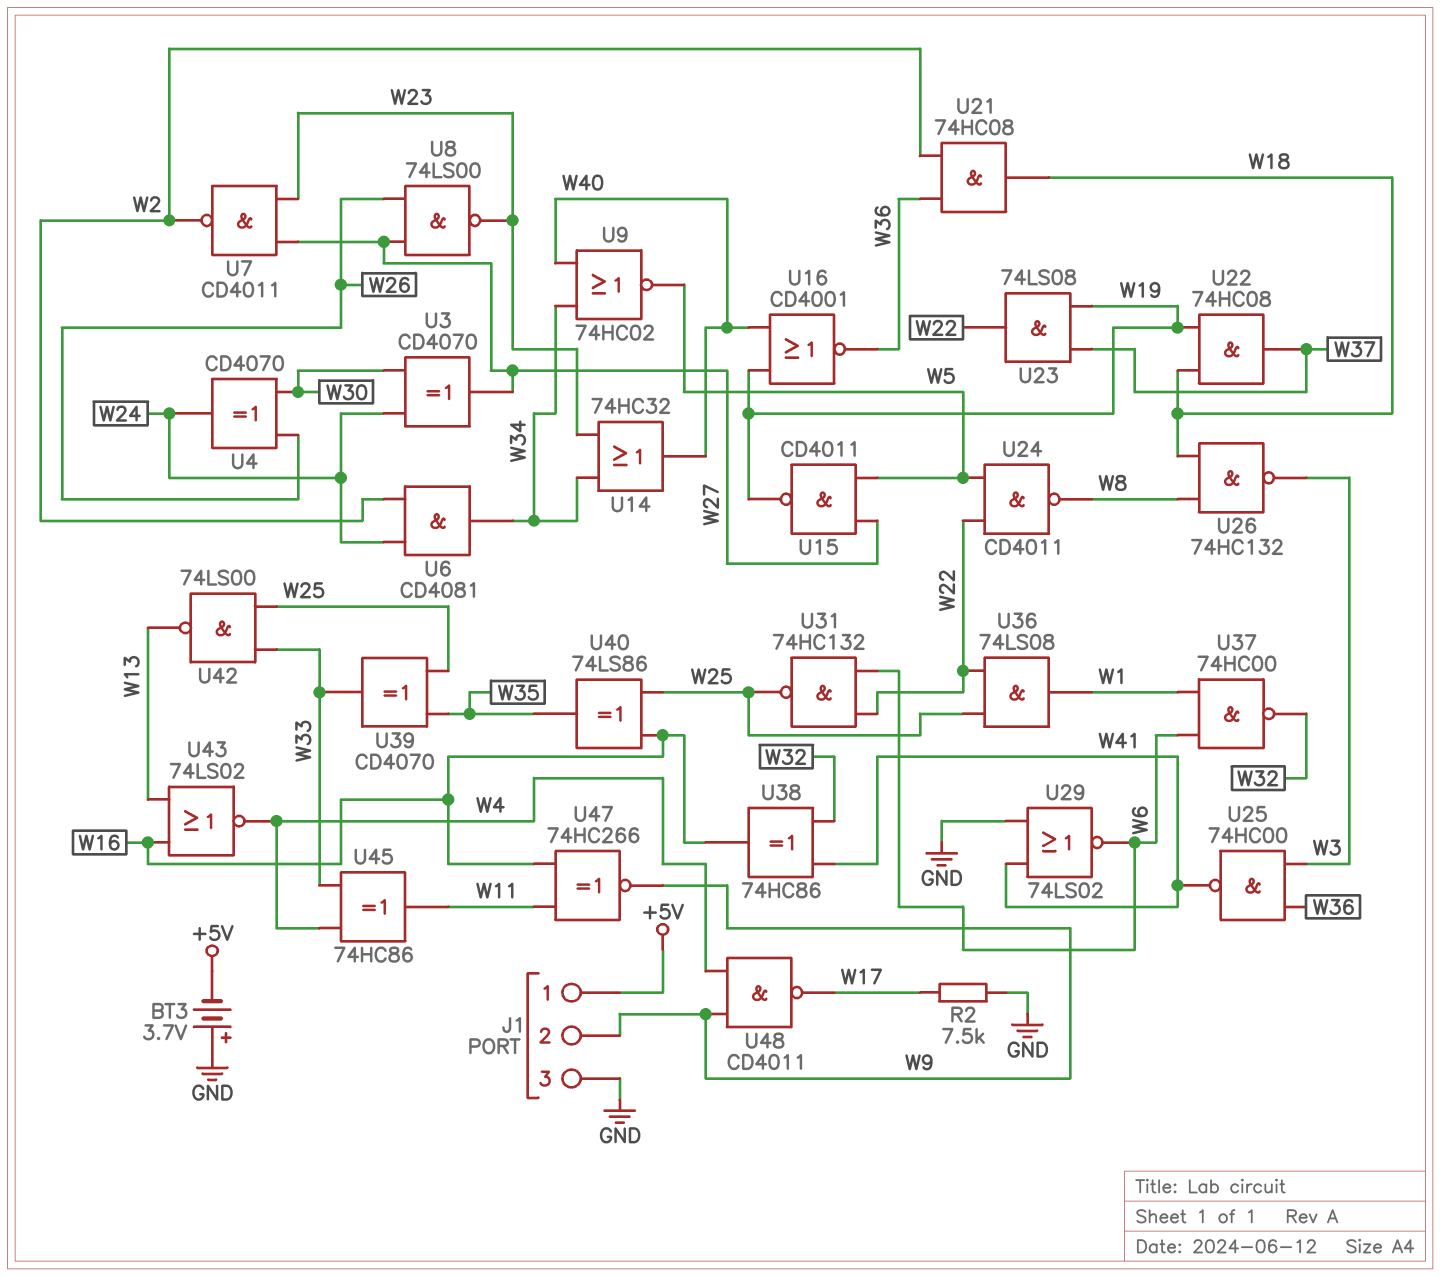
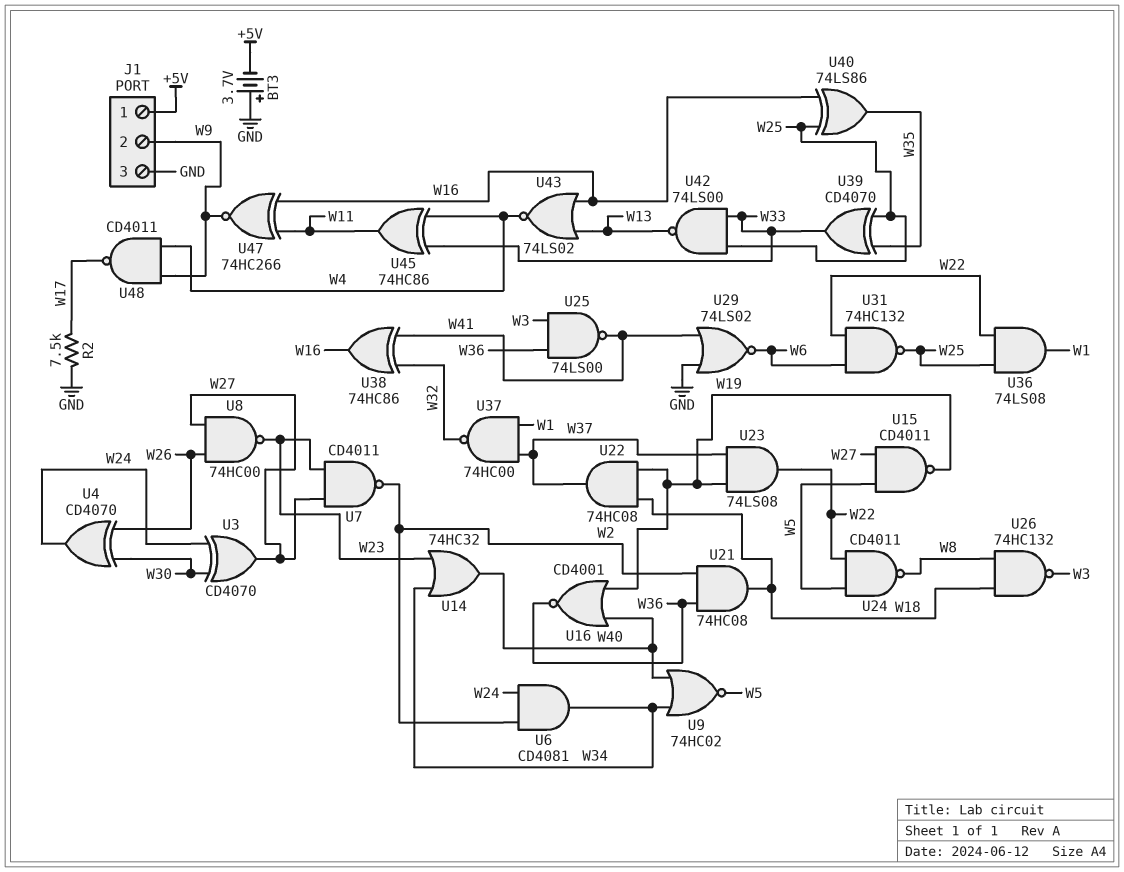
U8: NAND 74LS00 (in W26, in W27, out W23) -> NAND 74HC00 (in W26, in W27, out W23)
U25: NAND 74HC00 (in W3, in W36, out W41) -> NAND 74LS00 (in W3, in W36, out W41)
U37: NAND 74HC00 (in W1, in W6, out W32) -> NAND 74HC00 (in W1, in W37, out W32)

